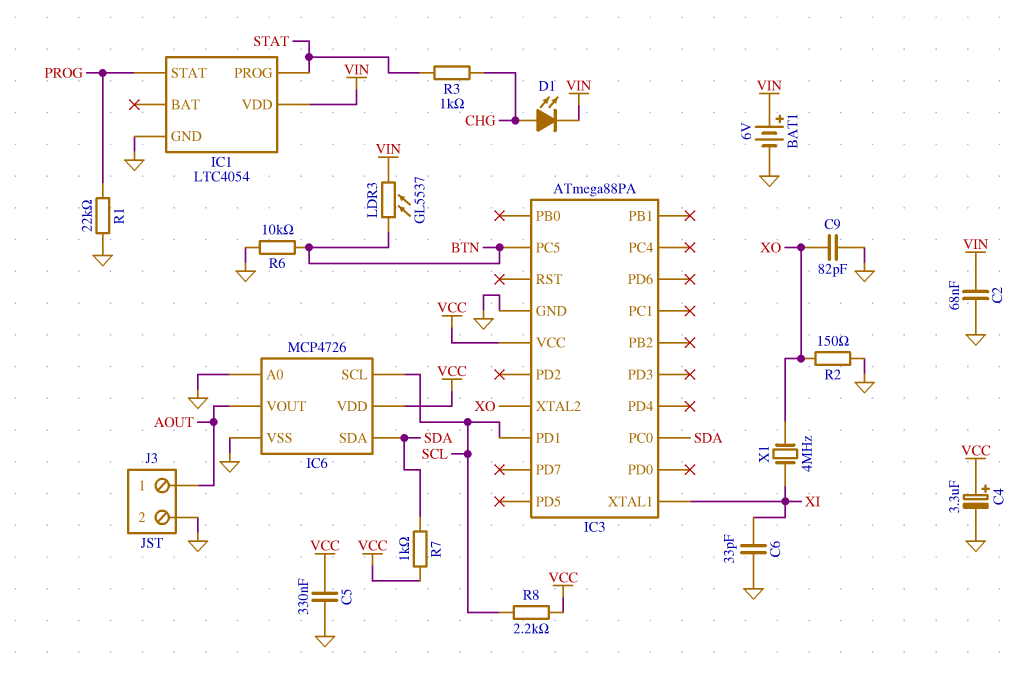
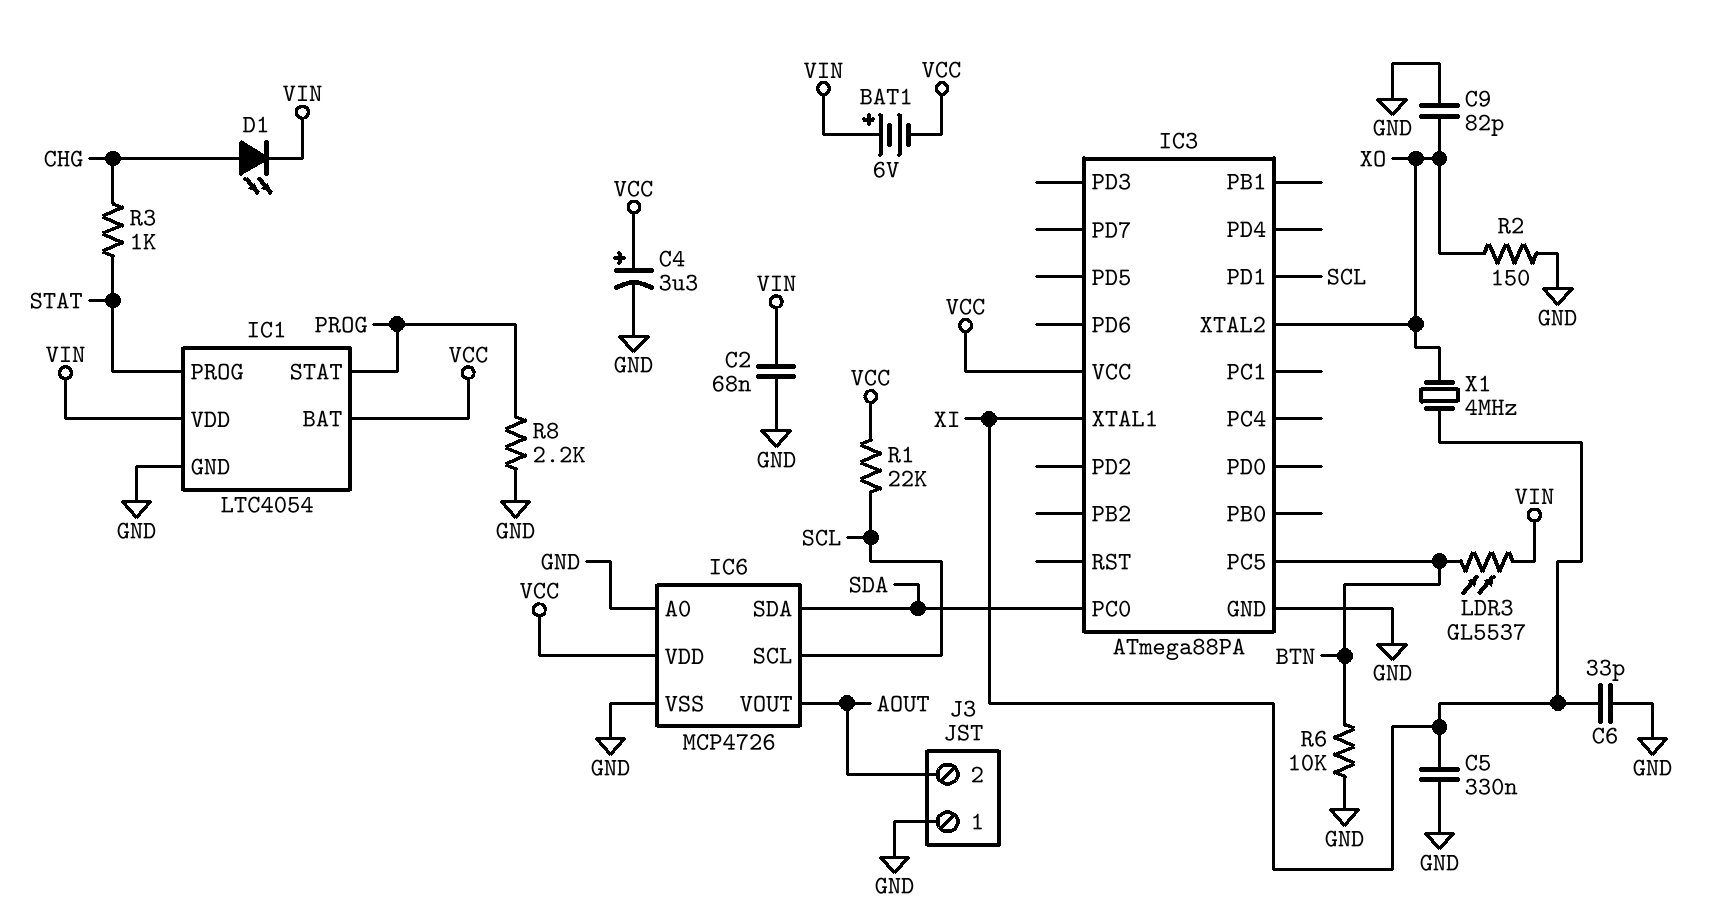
BAT1: 6V (plus VIN, minus GND) -> 6V (plus VIN, minus VCC)
C5: 330nF (GND, VCC) -> 330nF (GND, XI)
IC1 pin BAT: none -> VCC
J3 pin 1: AOUT -> GND
J3 pin 2: GND -> AOUT
R1: 22k (GND, PROG) -> 22k (SCL, VCC)
R7: 1k (SDA, VCC) -> none
R8: 2.2k (SCL, VCC) -> 2.2k (GND, PROG)

